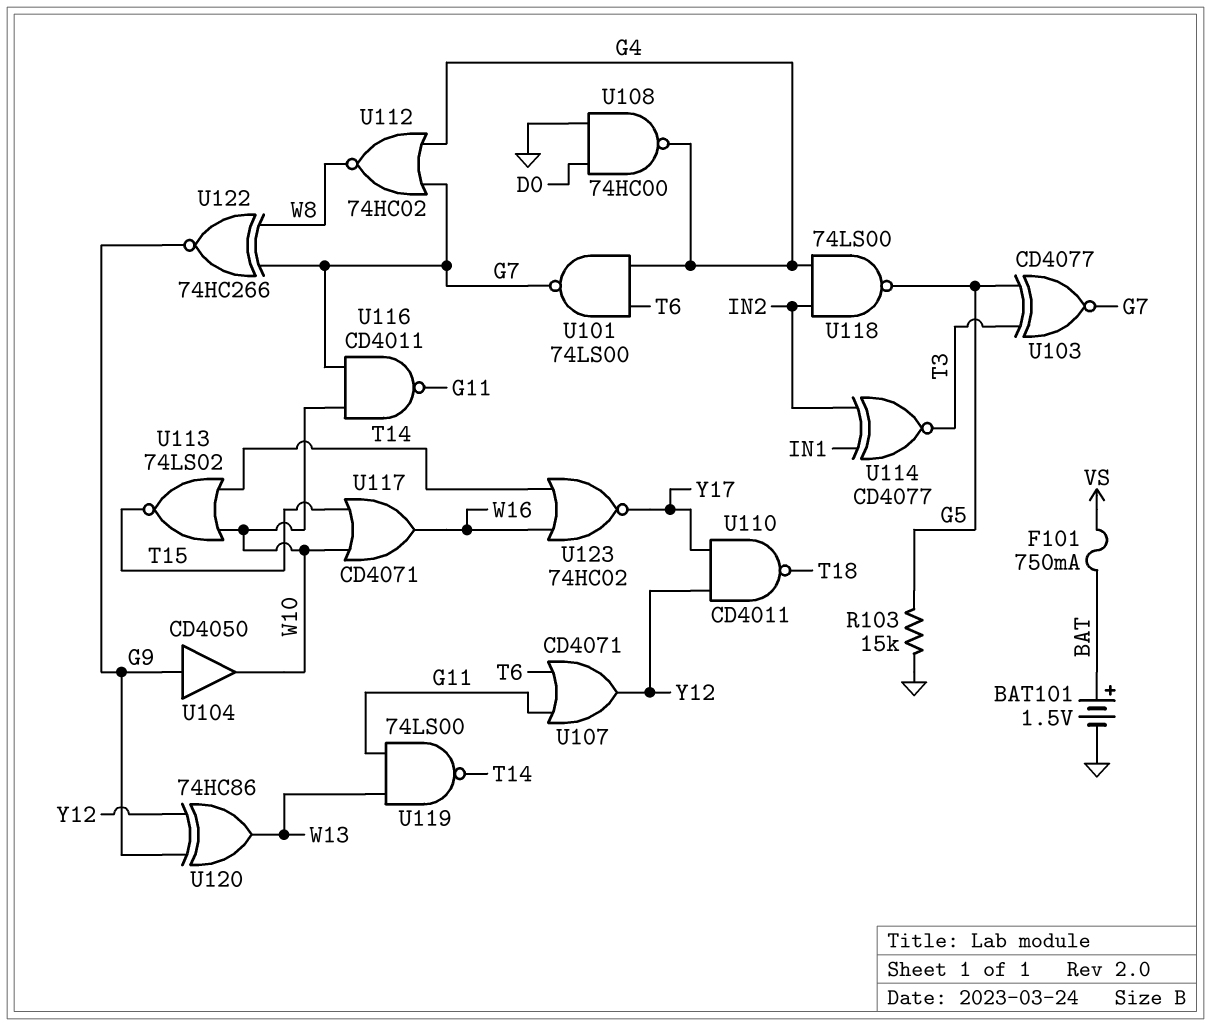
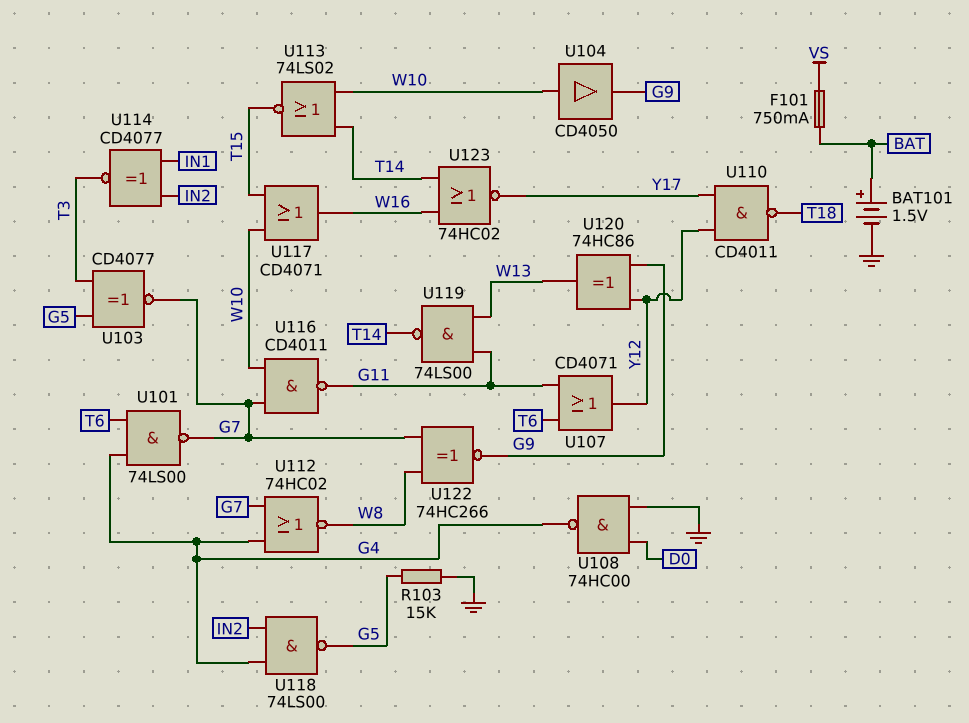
U104: buffer CD4050 (in G9, out W10) -> buffer CD4050 (in W10, out G9)

